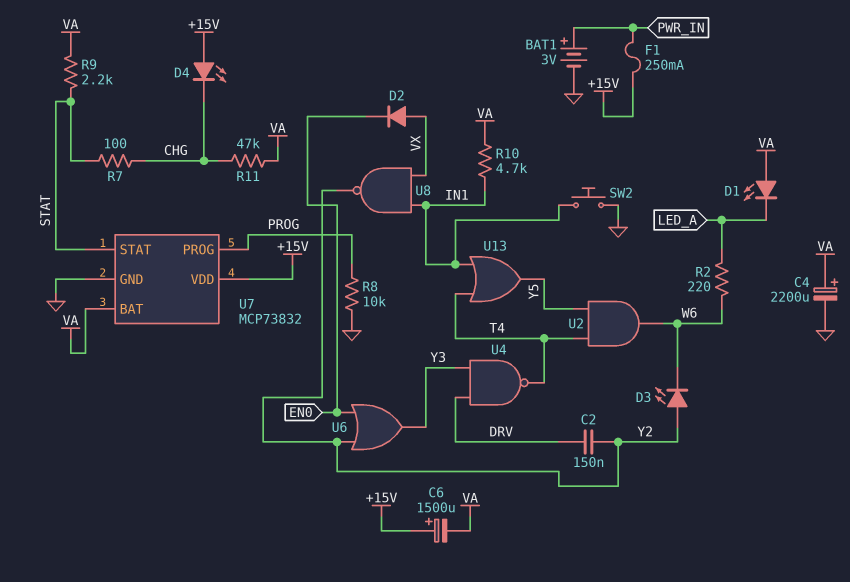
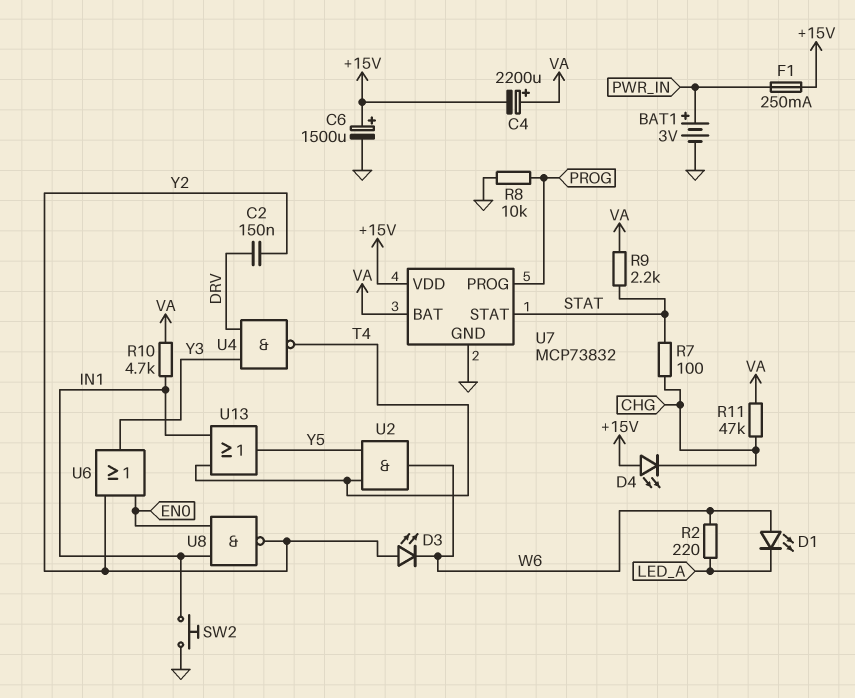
C4: 2200uF (plus VA, minus GND) -> 2200uF (plus VA, minus +15V)
C6: 1500uF (plus +15V, minus VA) -> 1500uF (plus +15V, minus GND)
D1: LED (A VA, K LED_A) -> LED (A W6, K LED_A)
D2: diode (A VX, K EN0) -> none
U8: NAND (in IN1, in VX, out Y2) -> NAND (in EN0, in IN1, out Y2)

